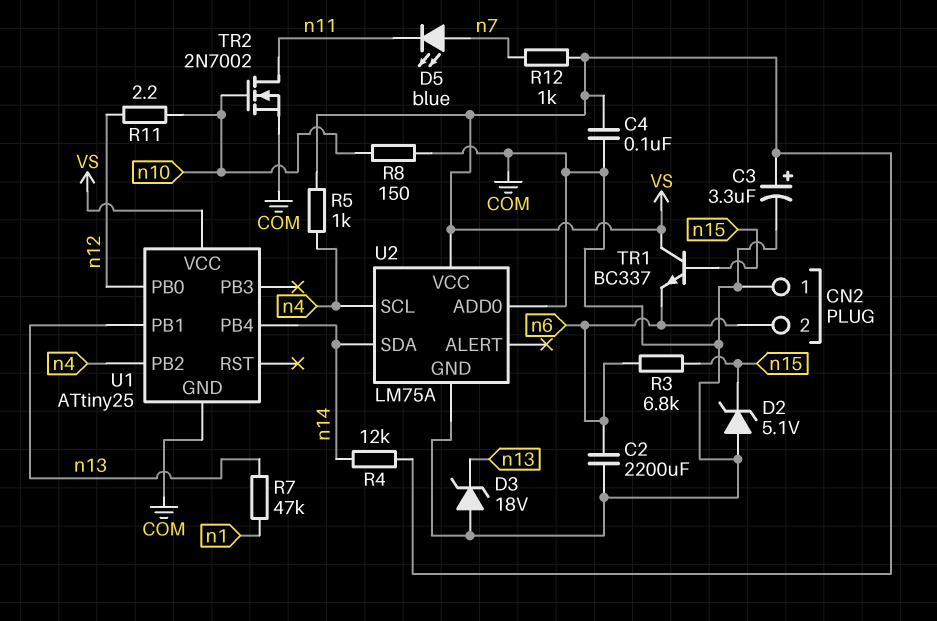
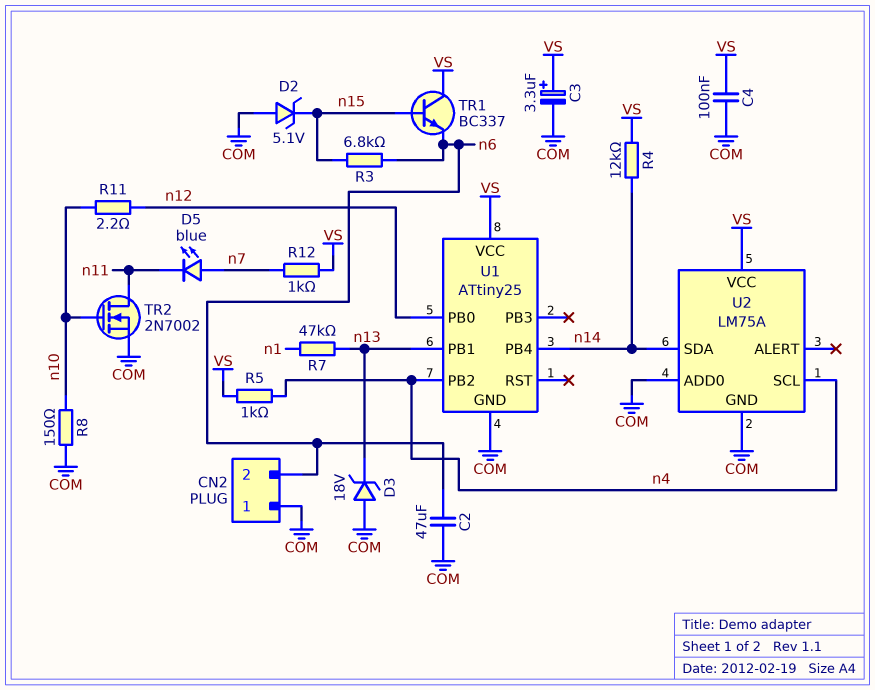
C2: 2200uF (COM, n6) -> 47uF (COM, n6)

